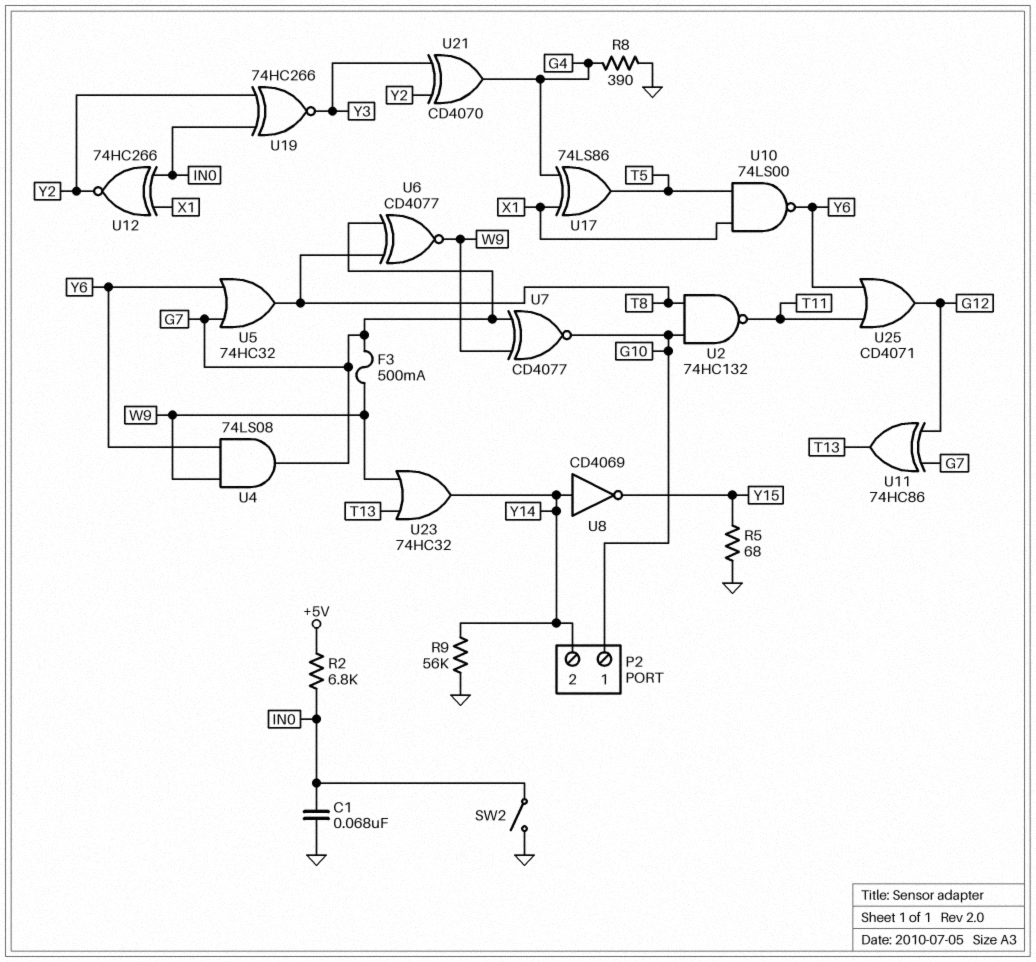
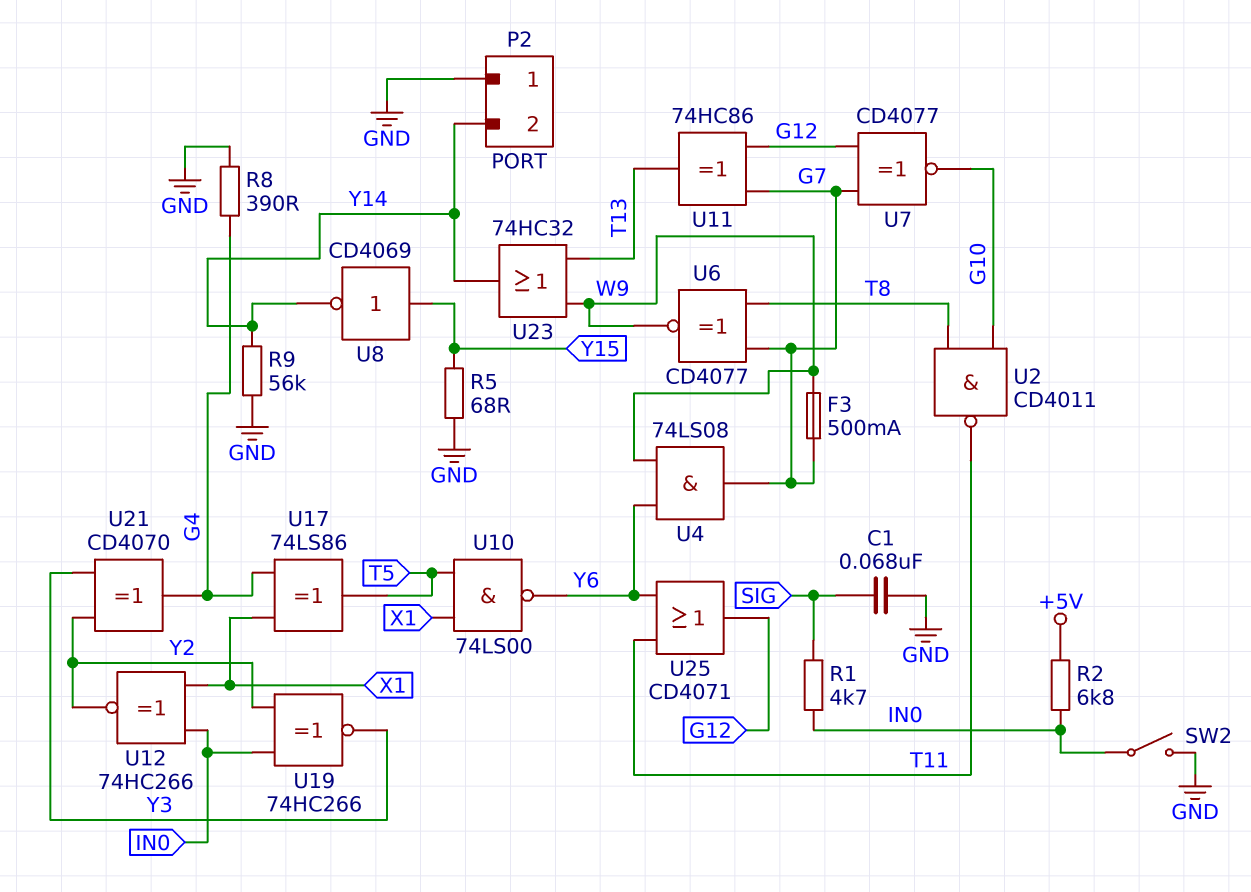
C1: 68nF (GND, IN0) -> 68nF (GND, SIG)
P2 pin 1: G10 -> GND
R1: none -> 4.7k (IN0, SIG)
U2: NAND 74HC132 (in G10, in T8, out T11) -> NAND CD4011 (in G10, in T8, out T11)
U5: OR 74HC32 (in G7, in Y6, out T8) -> none
U7: XNOR CD4077 (in G7, in W9, out G10) -> XNOR CD4077 (in G7, in G12, out G10)
U8: NOT CD4069 (in Y14, out Y15) -> NOT CD4069 (in Y15, out Y14)

